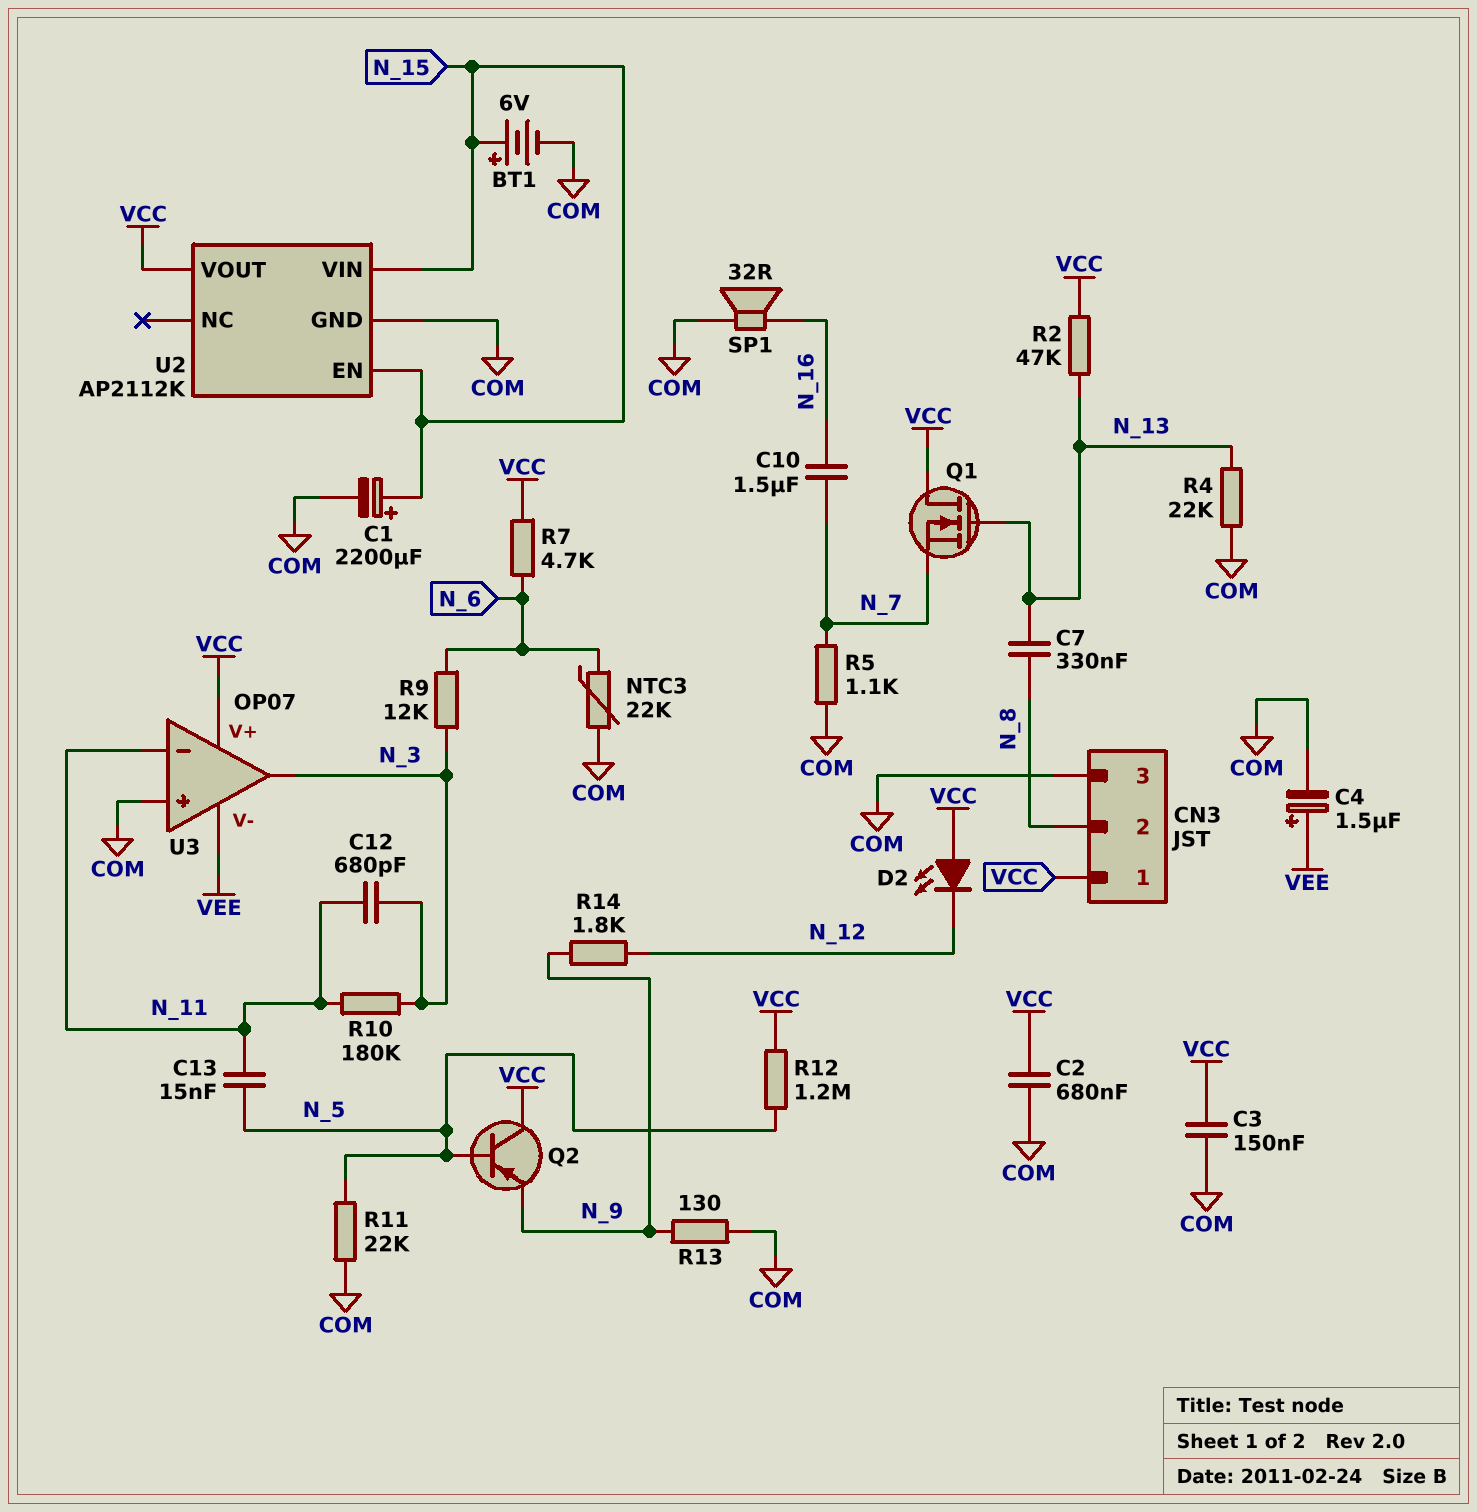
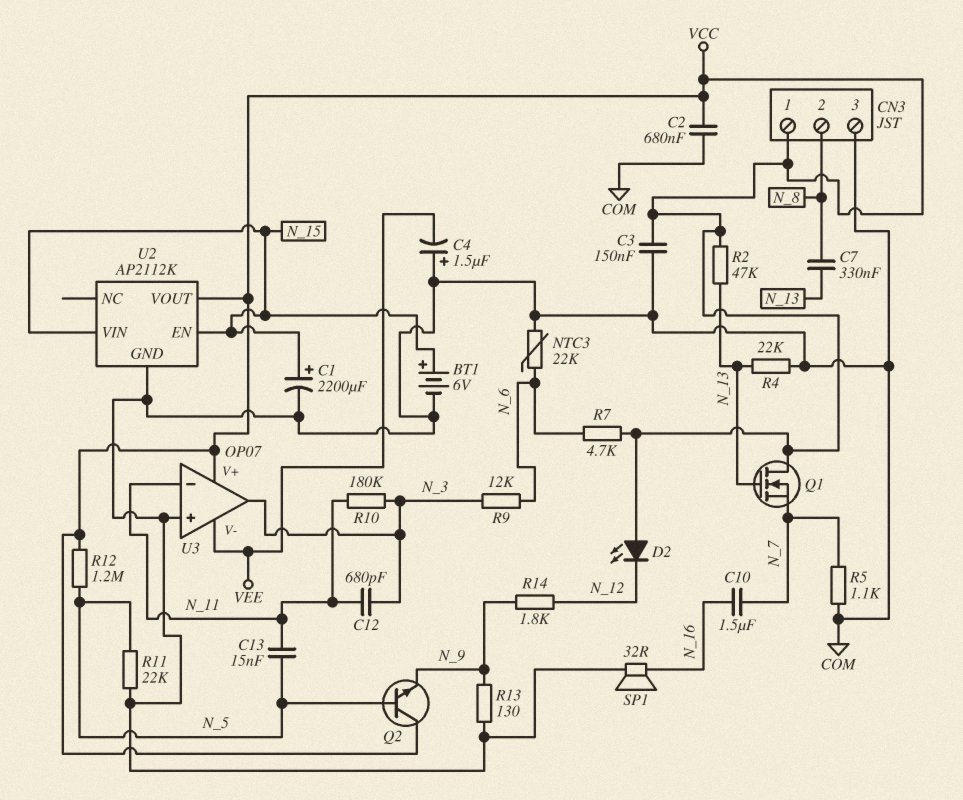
C4: 1.5uF (plus VEE, minus COM) -> 1.5uF (plus COM, minus VEE)
Q2: PNP (B N_5, C VCC, E N_9) -> NPN (B N_5, C VCC, E N_9)

